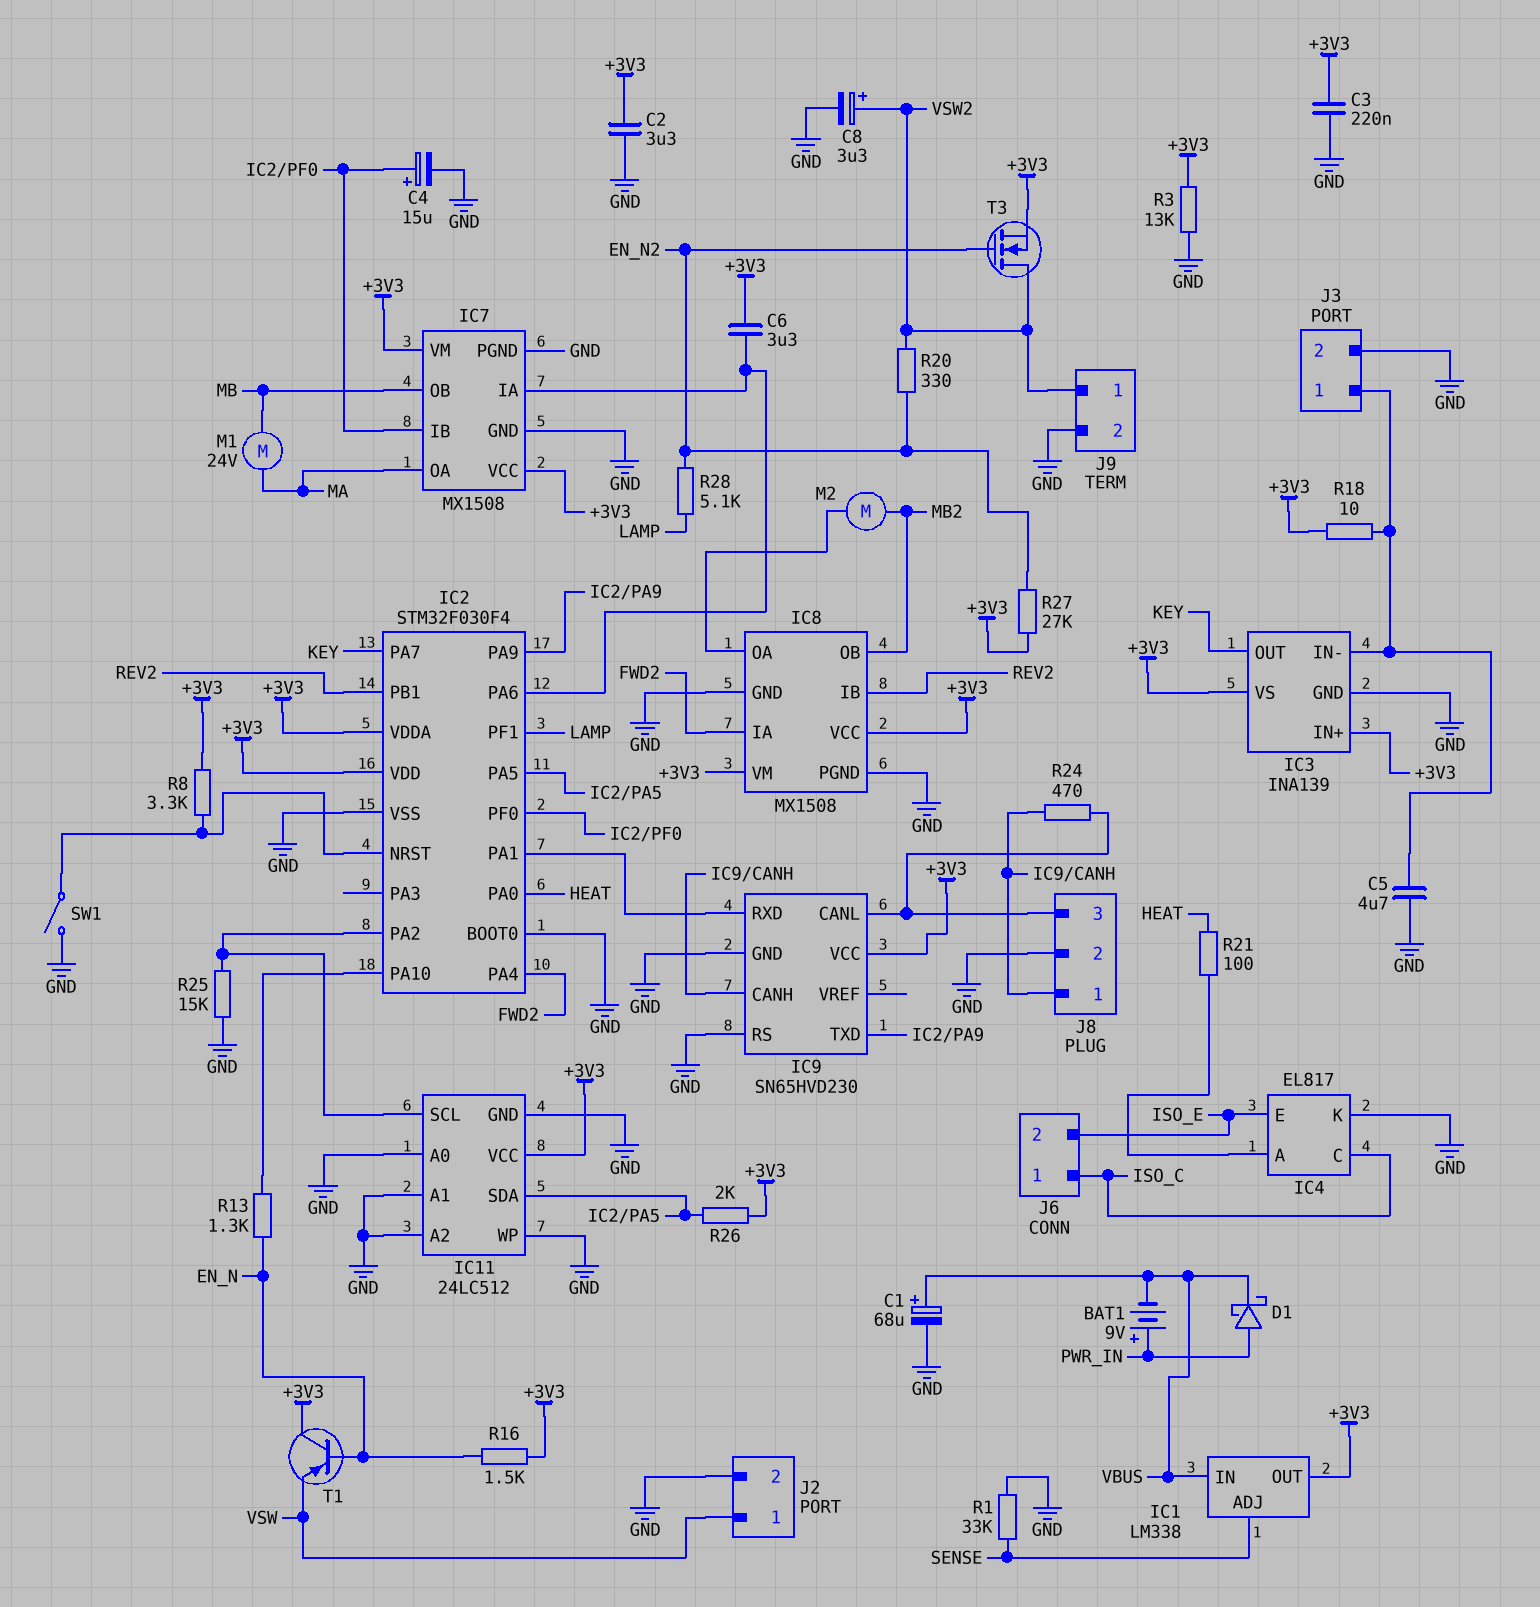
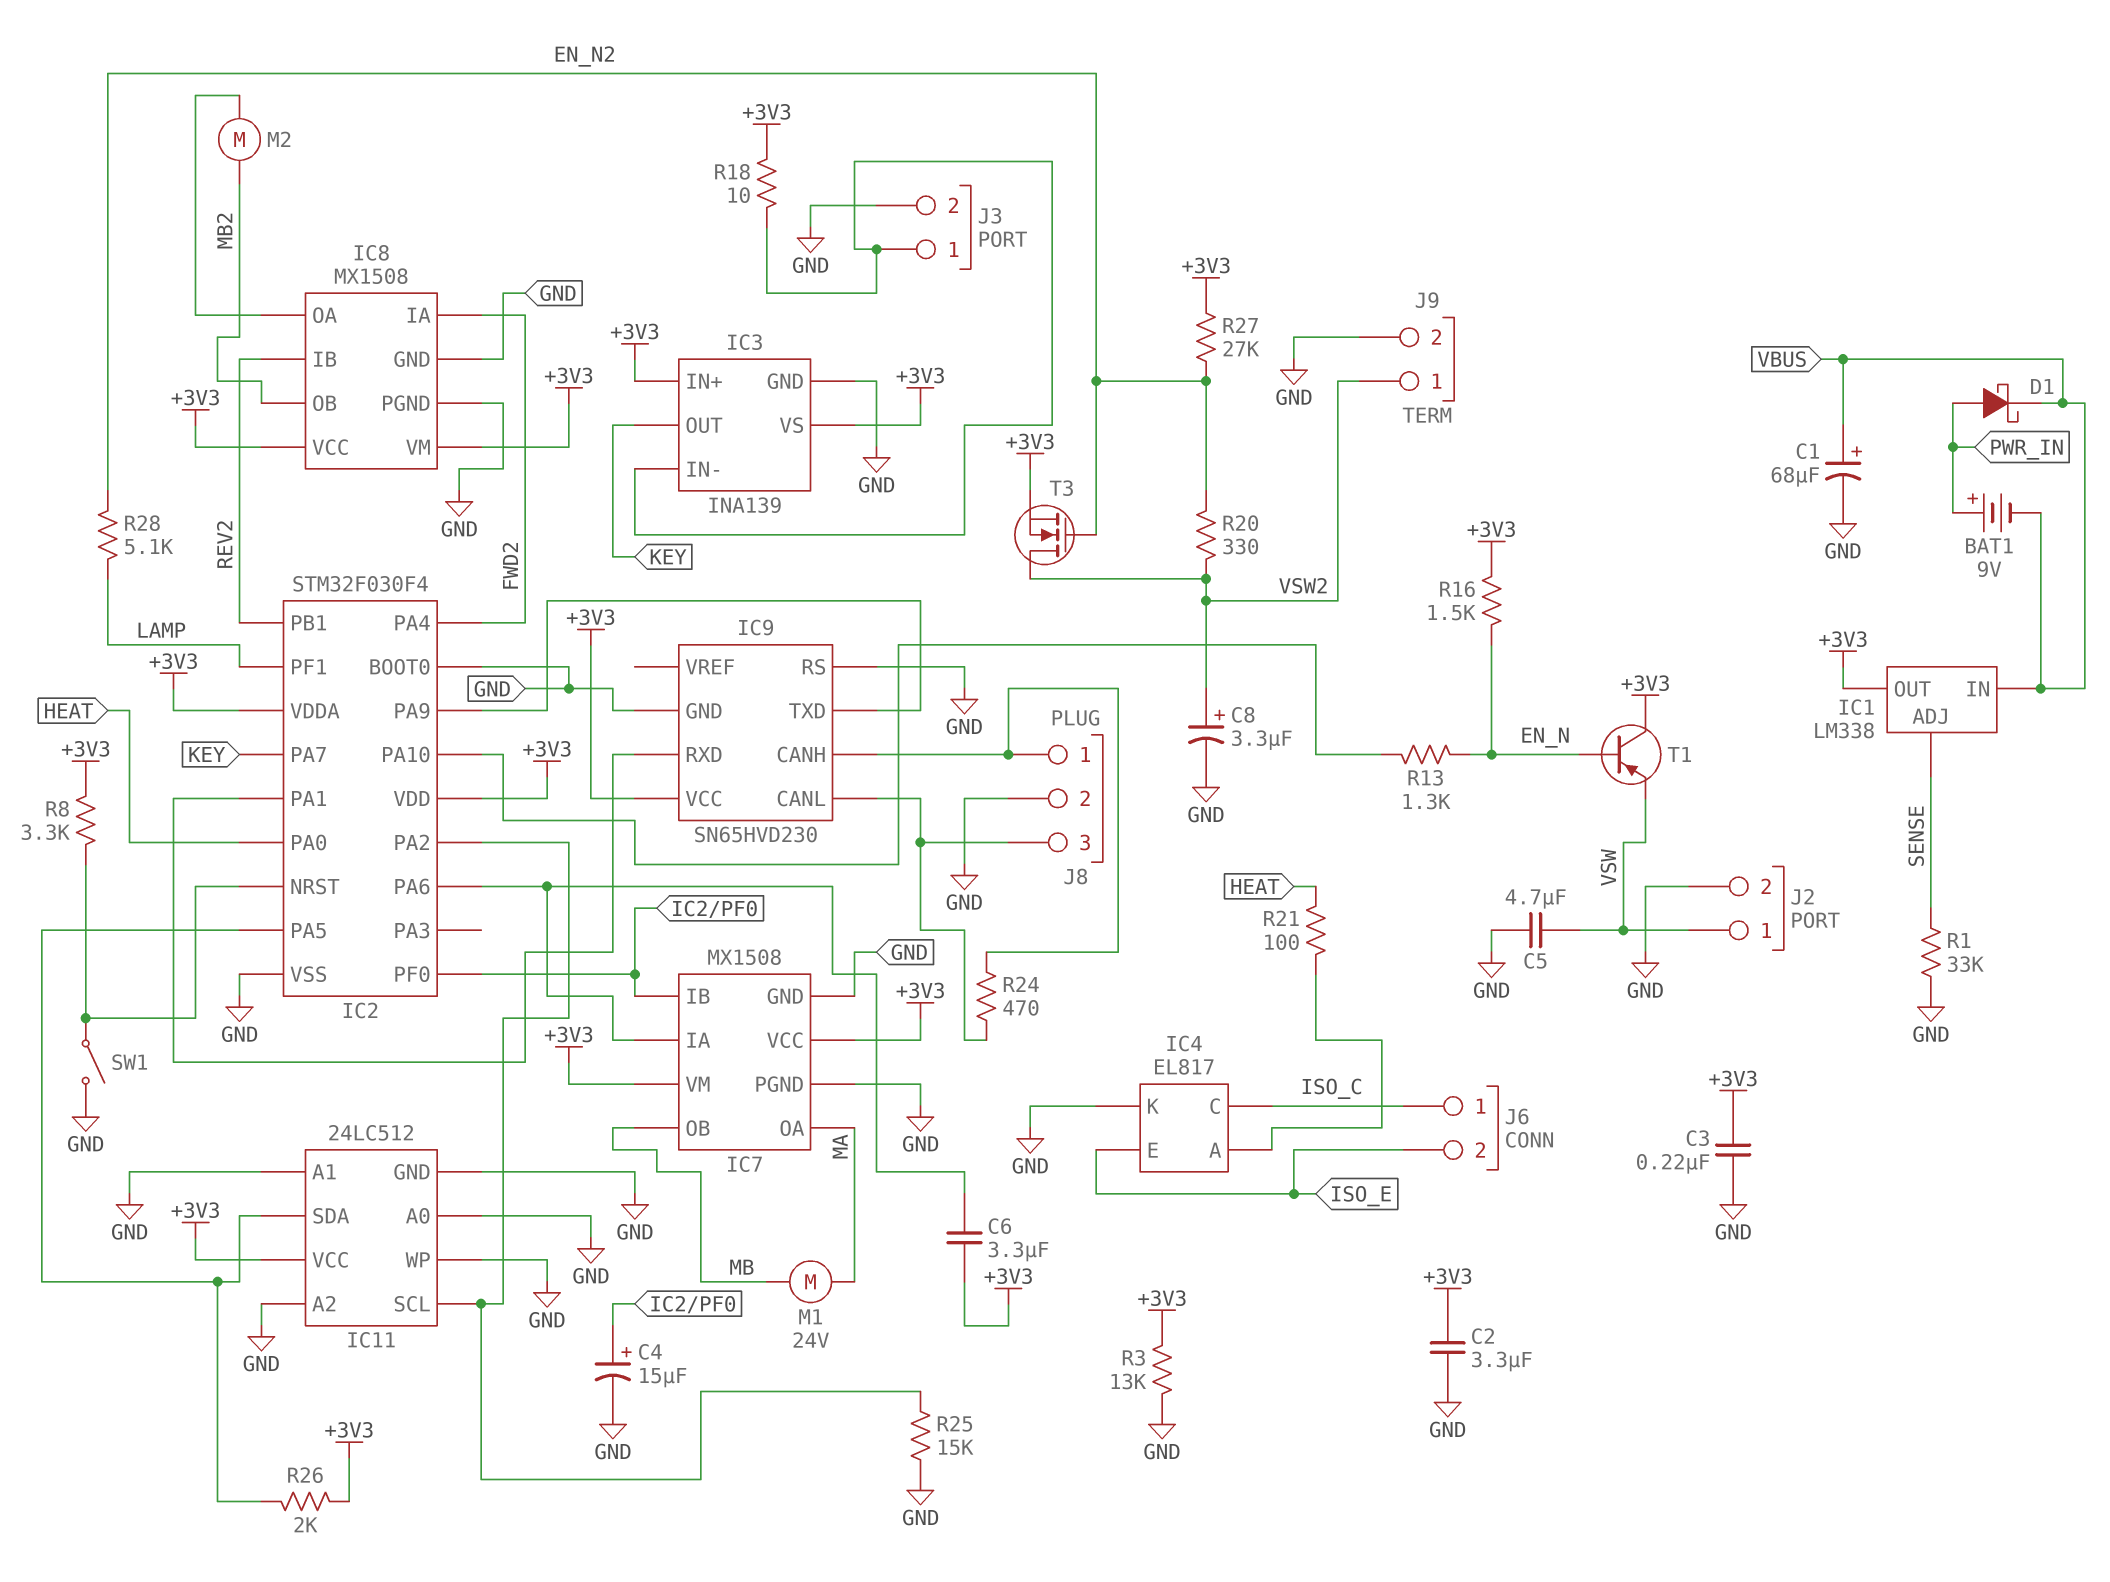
C5: 4.7uF (GND, IC3/IN-) -> 4.7uF (GND, VSW)

